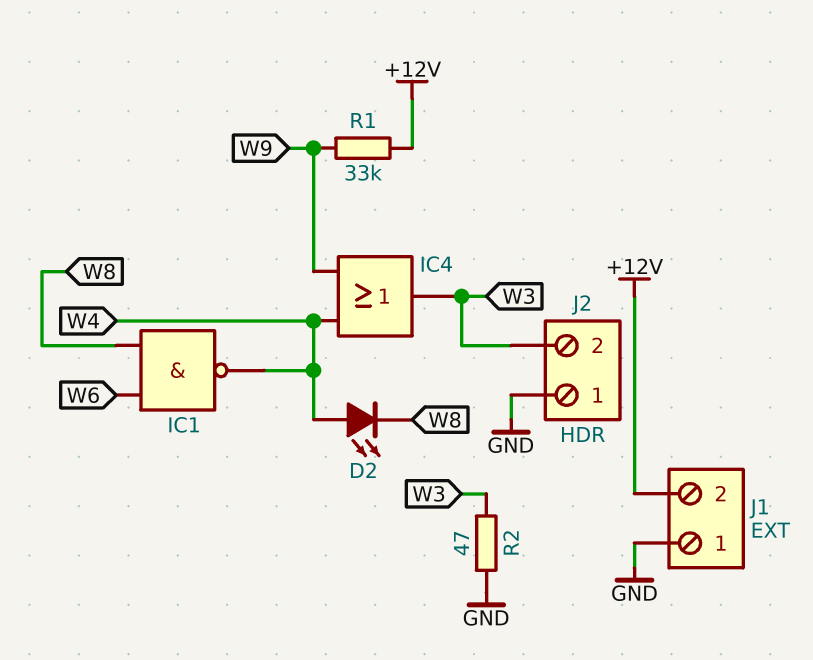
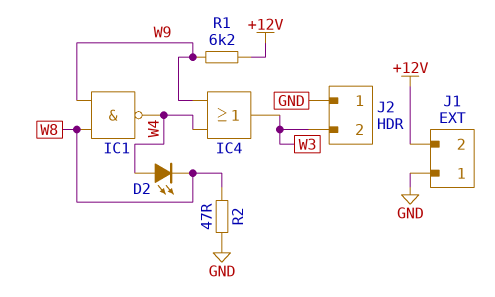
IC1: NAND (in W6, in W8, out W4) -> NAND (in W8, in W9, out W4)
R1: 33k (+12V, W9) -> 6.2k (+12V, W9)
R2: 47 (GND, W3) -> 47 (GND, W8)

